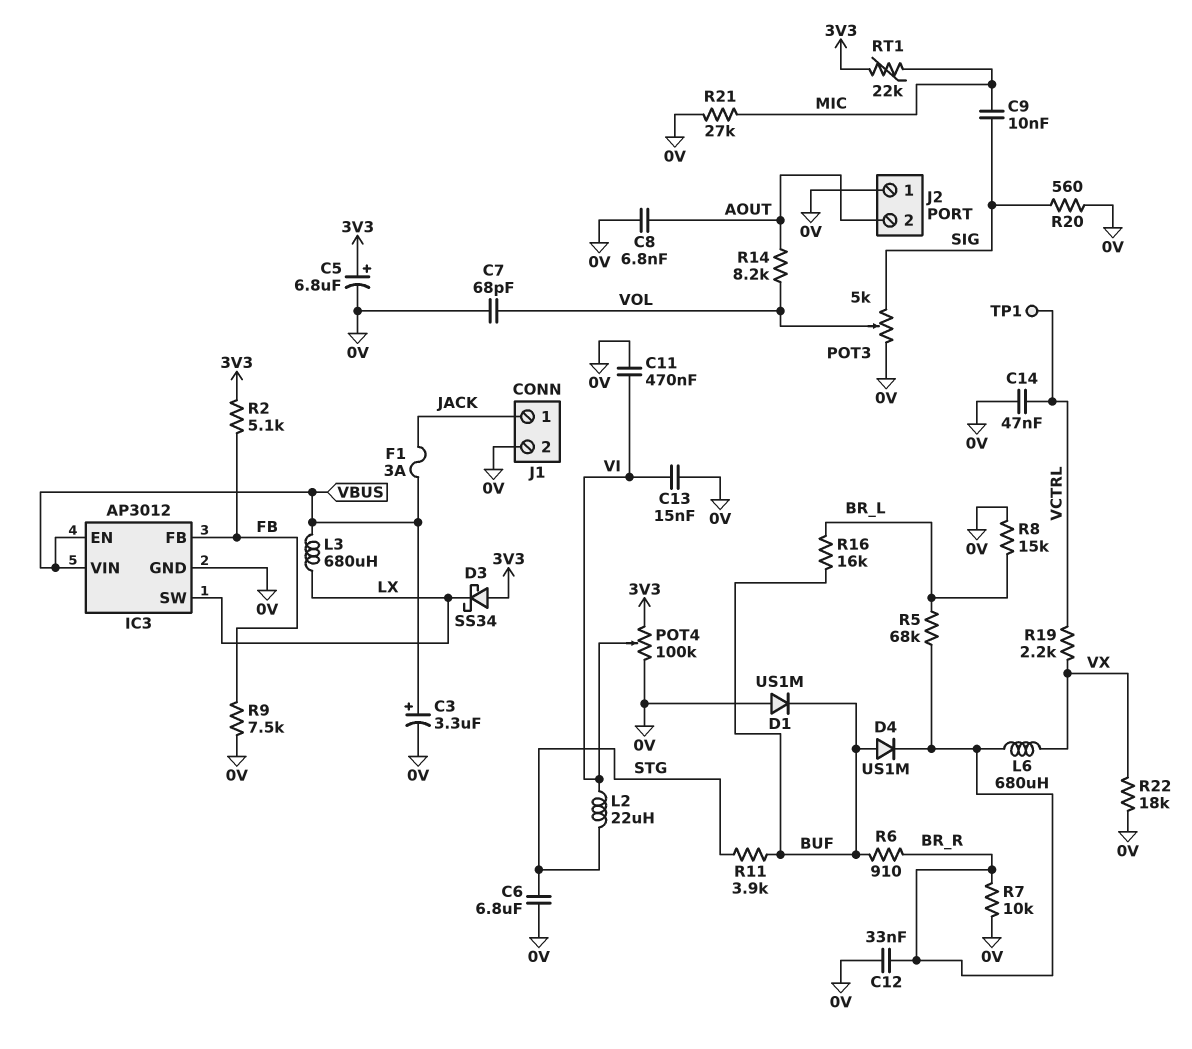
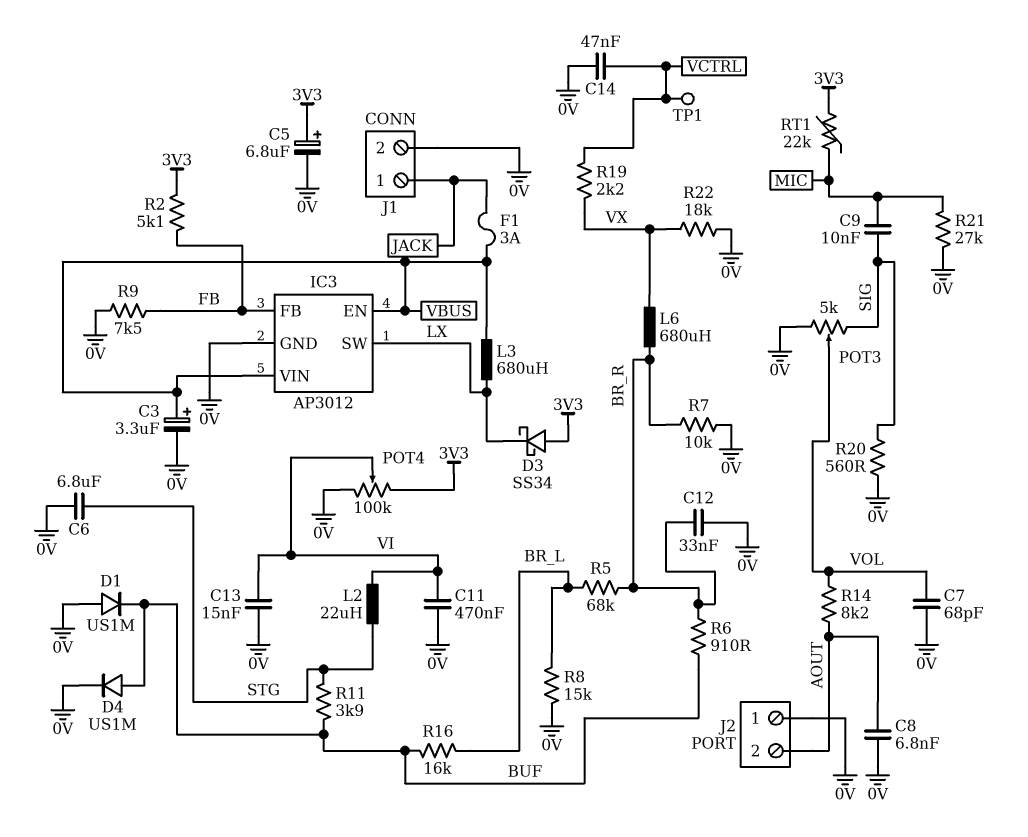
D4: diode US1M (A BUF, K BR_R) -> diode US1M (A BUF, K 0V)

